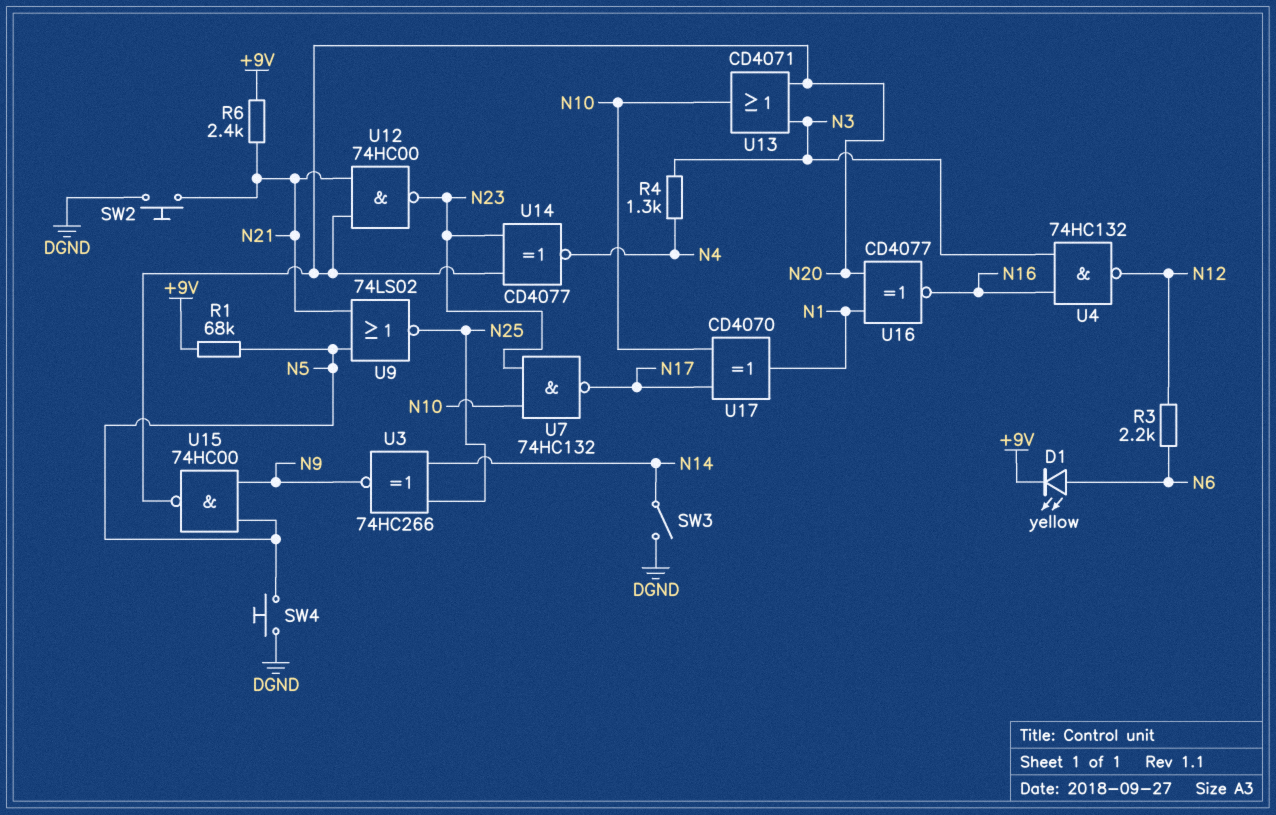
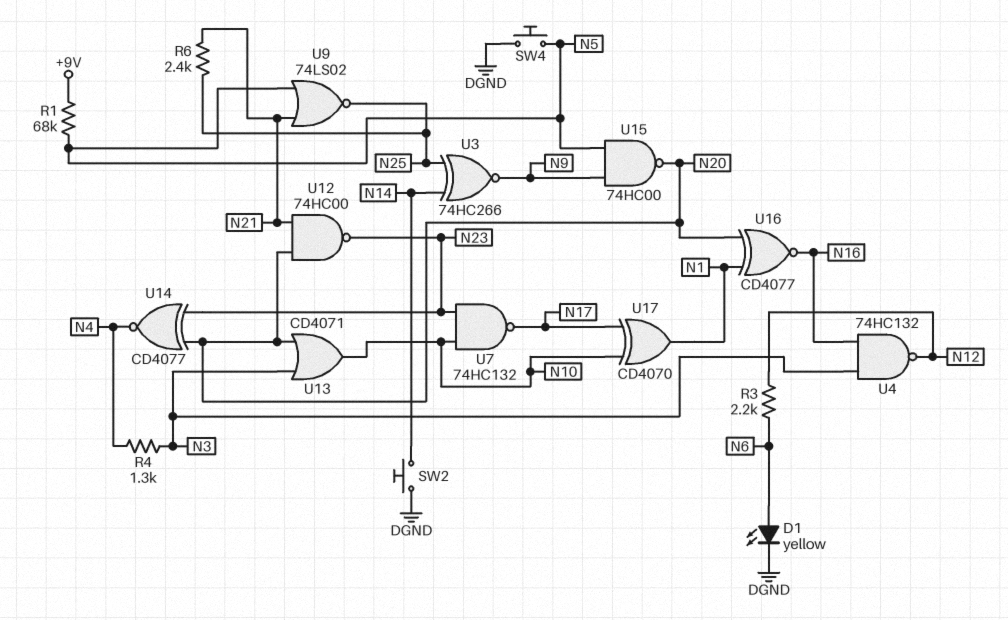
D1: LED yellow (A N6, K +9V) -> LED yellow (A N6, K DGND)
R6: 2.4k (+9V, N21) -> 2.4k (N21, N25)
SW2: button (DGND, N21) -> button (DGND, N14)
SW3: switch (DGND, N14) -> none

